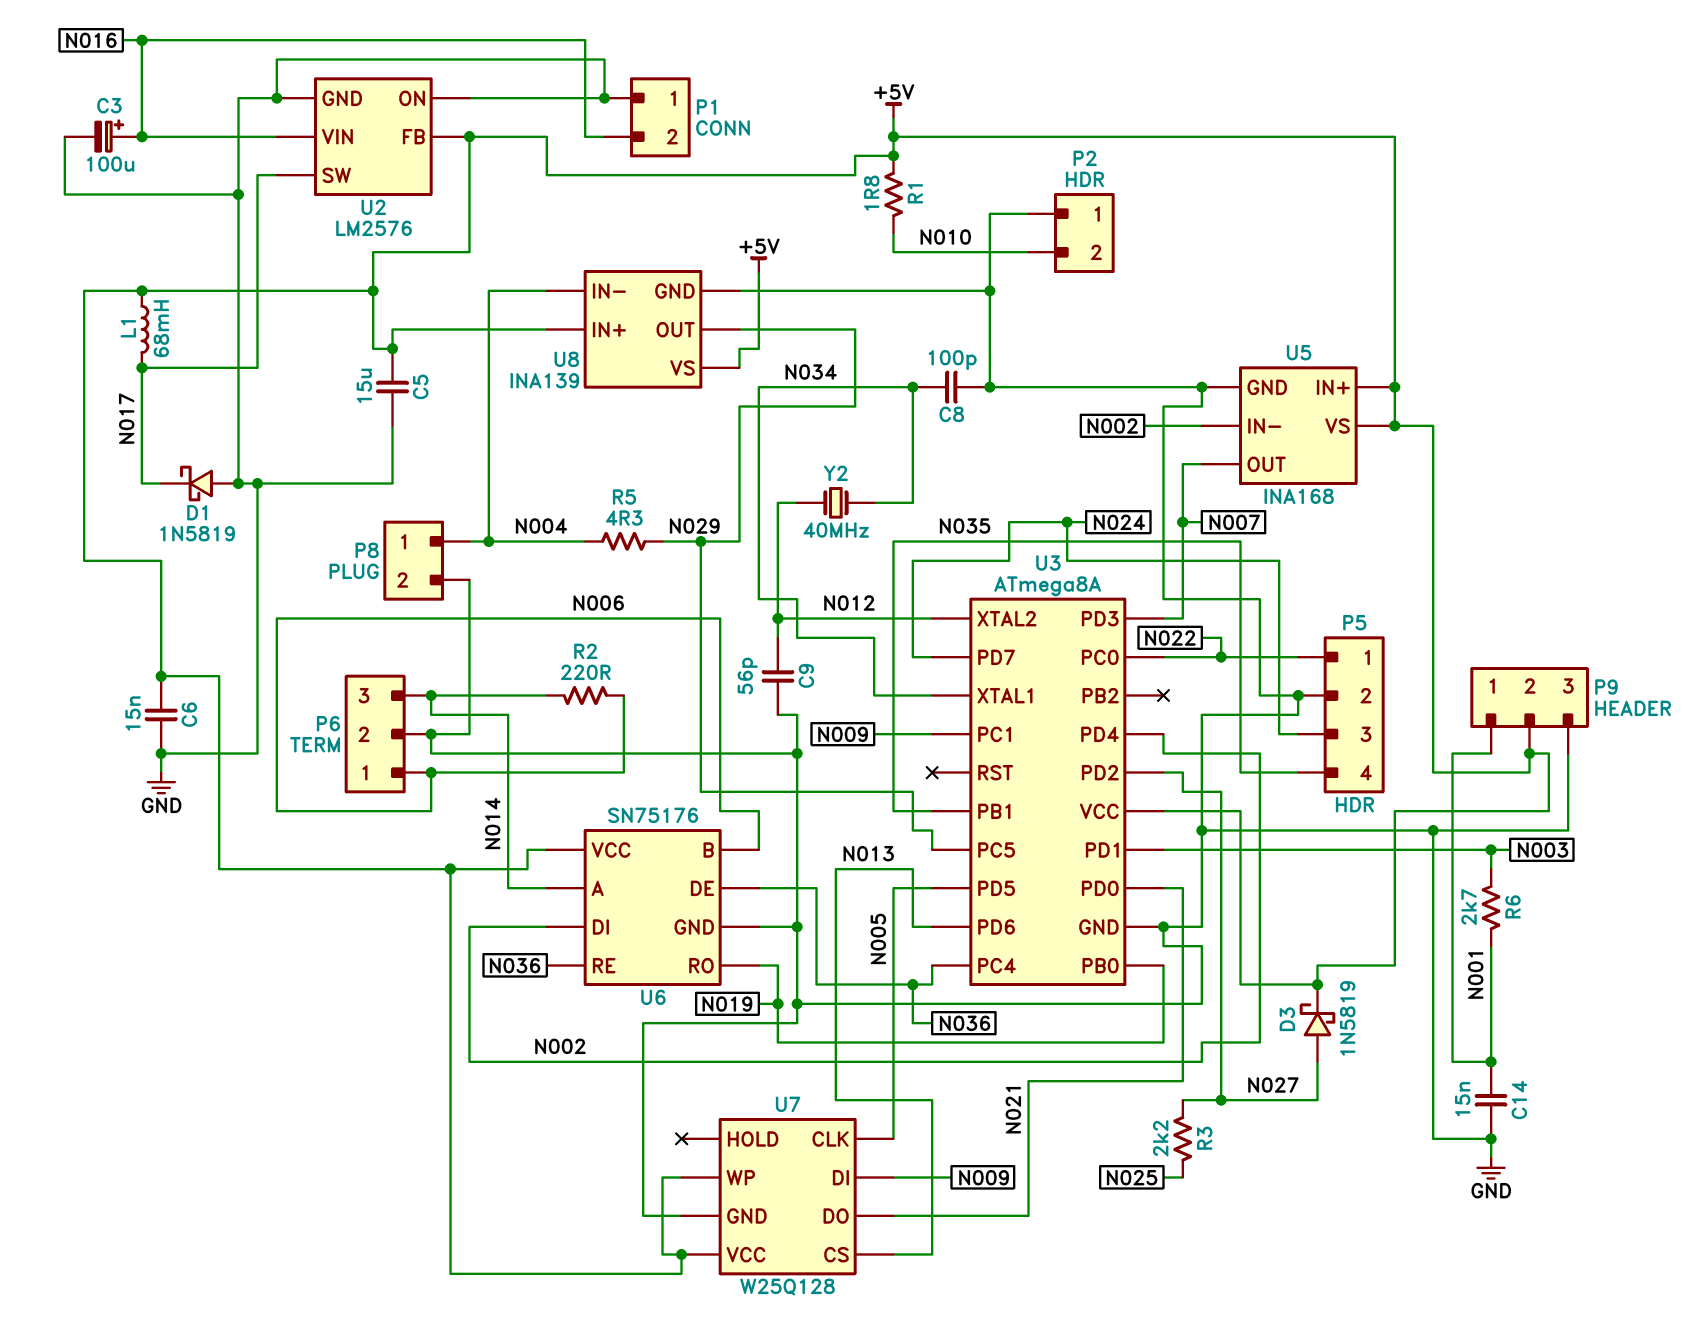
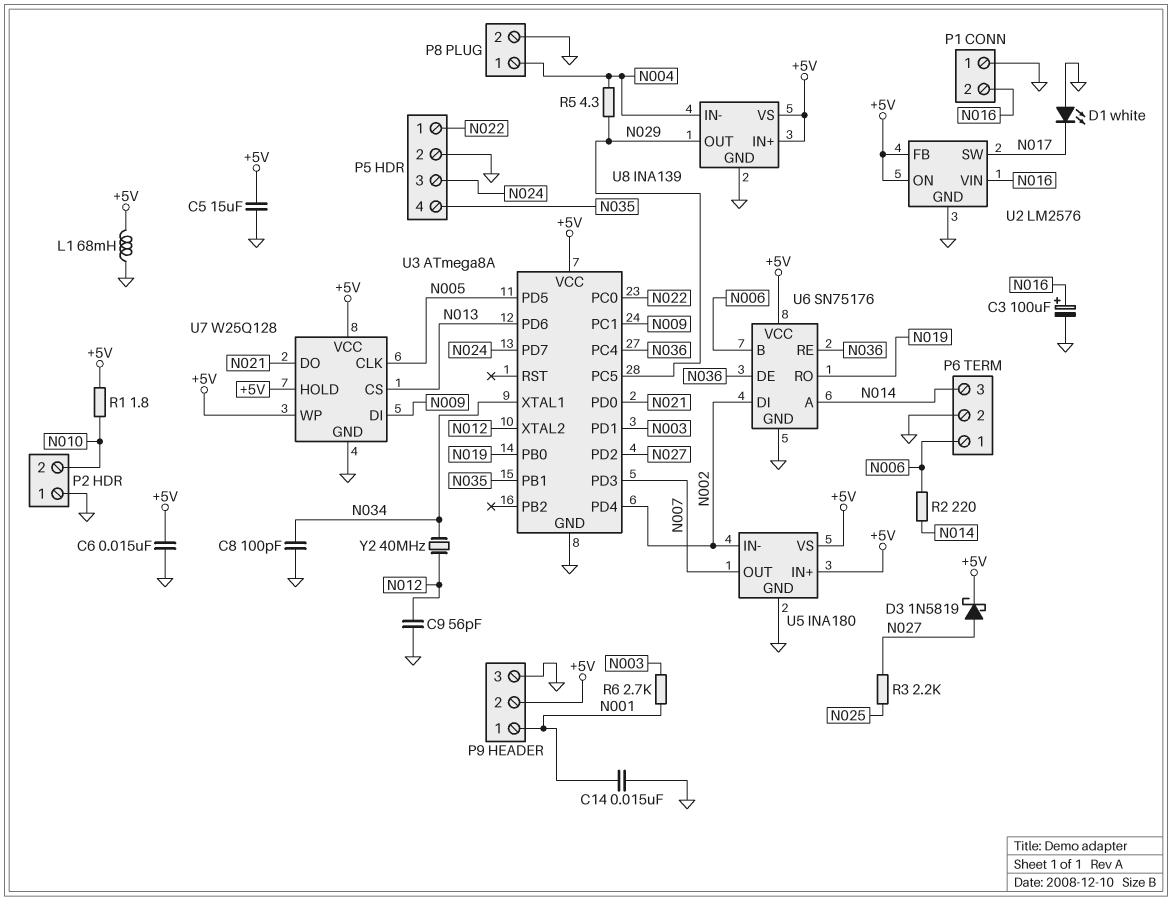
D1: schottky 1N5819 (A GND, K N017) -> LED white (A GND, K N017)
L1: 68mH (+5V, N017) -> 68mH (+5V, GND)
U2 pin ON: GND -> +5V
U5: INA168 -> INA180
U7 pin HOLD: none -> +5V

